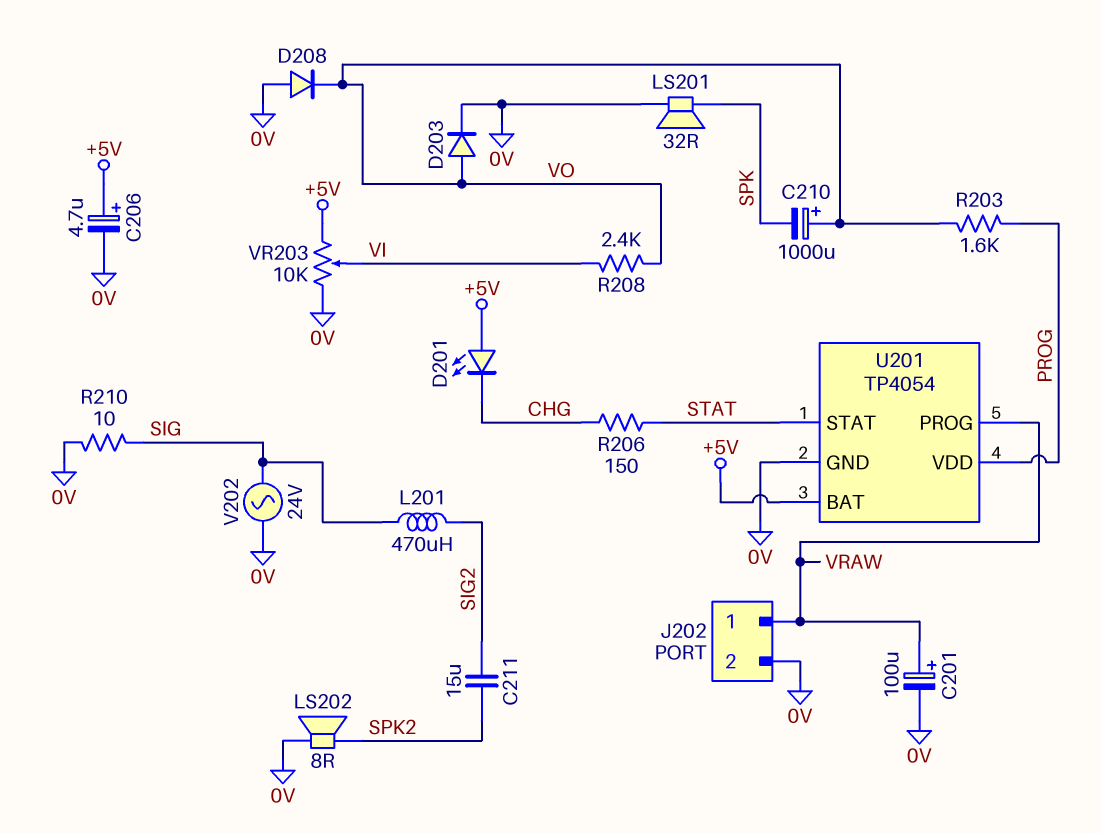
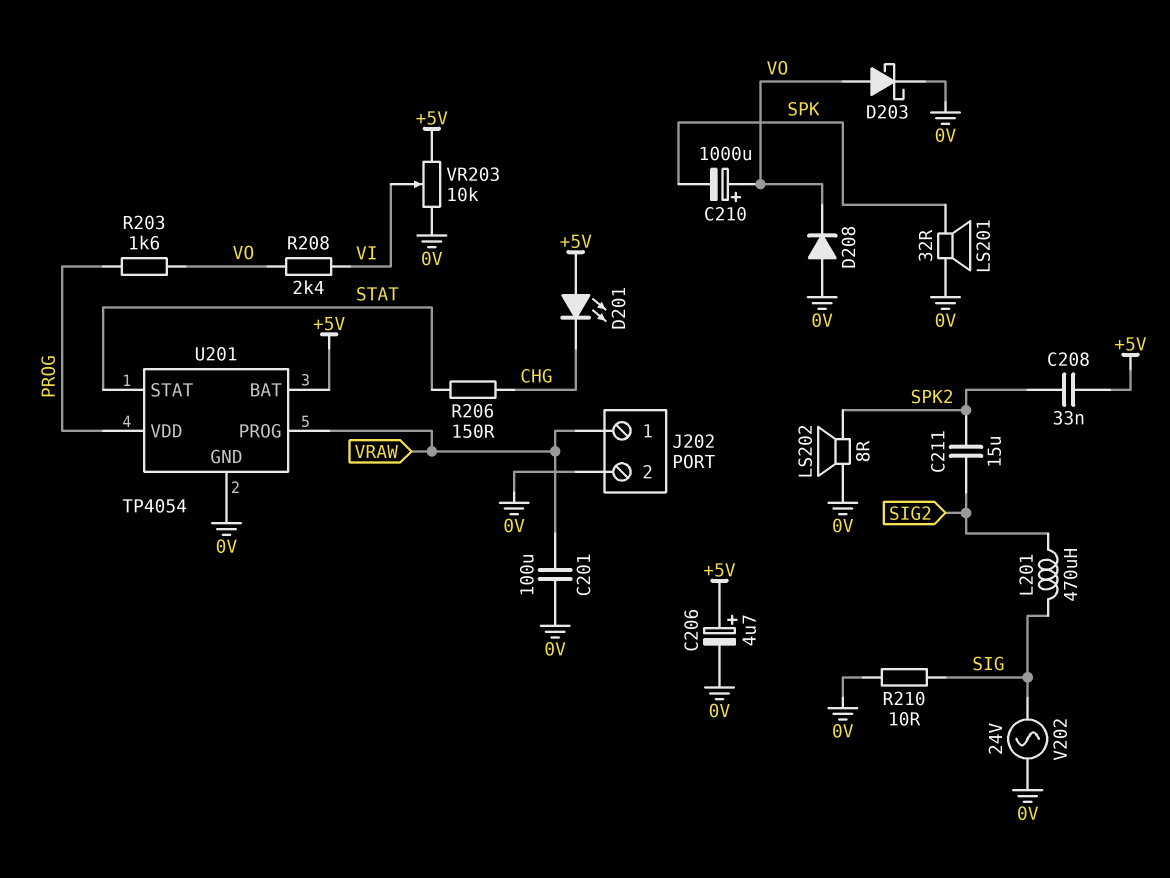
C201: 100uF (plus VRAW, minus 0V) -> 100uF (0V, VRAW)
C208: none -> 33nF (+5V, SPK2)
D203: diode (A VO, K 0V) -> schottky (A VO, K 0V)

